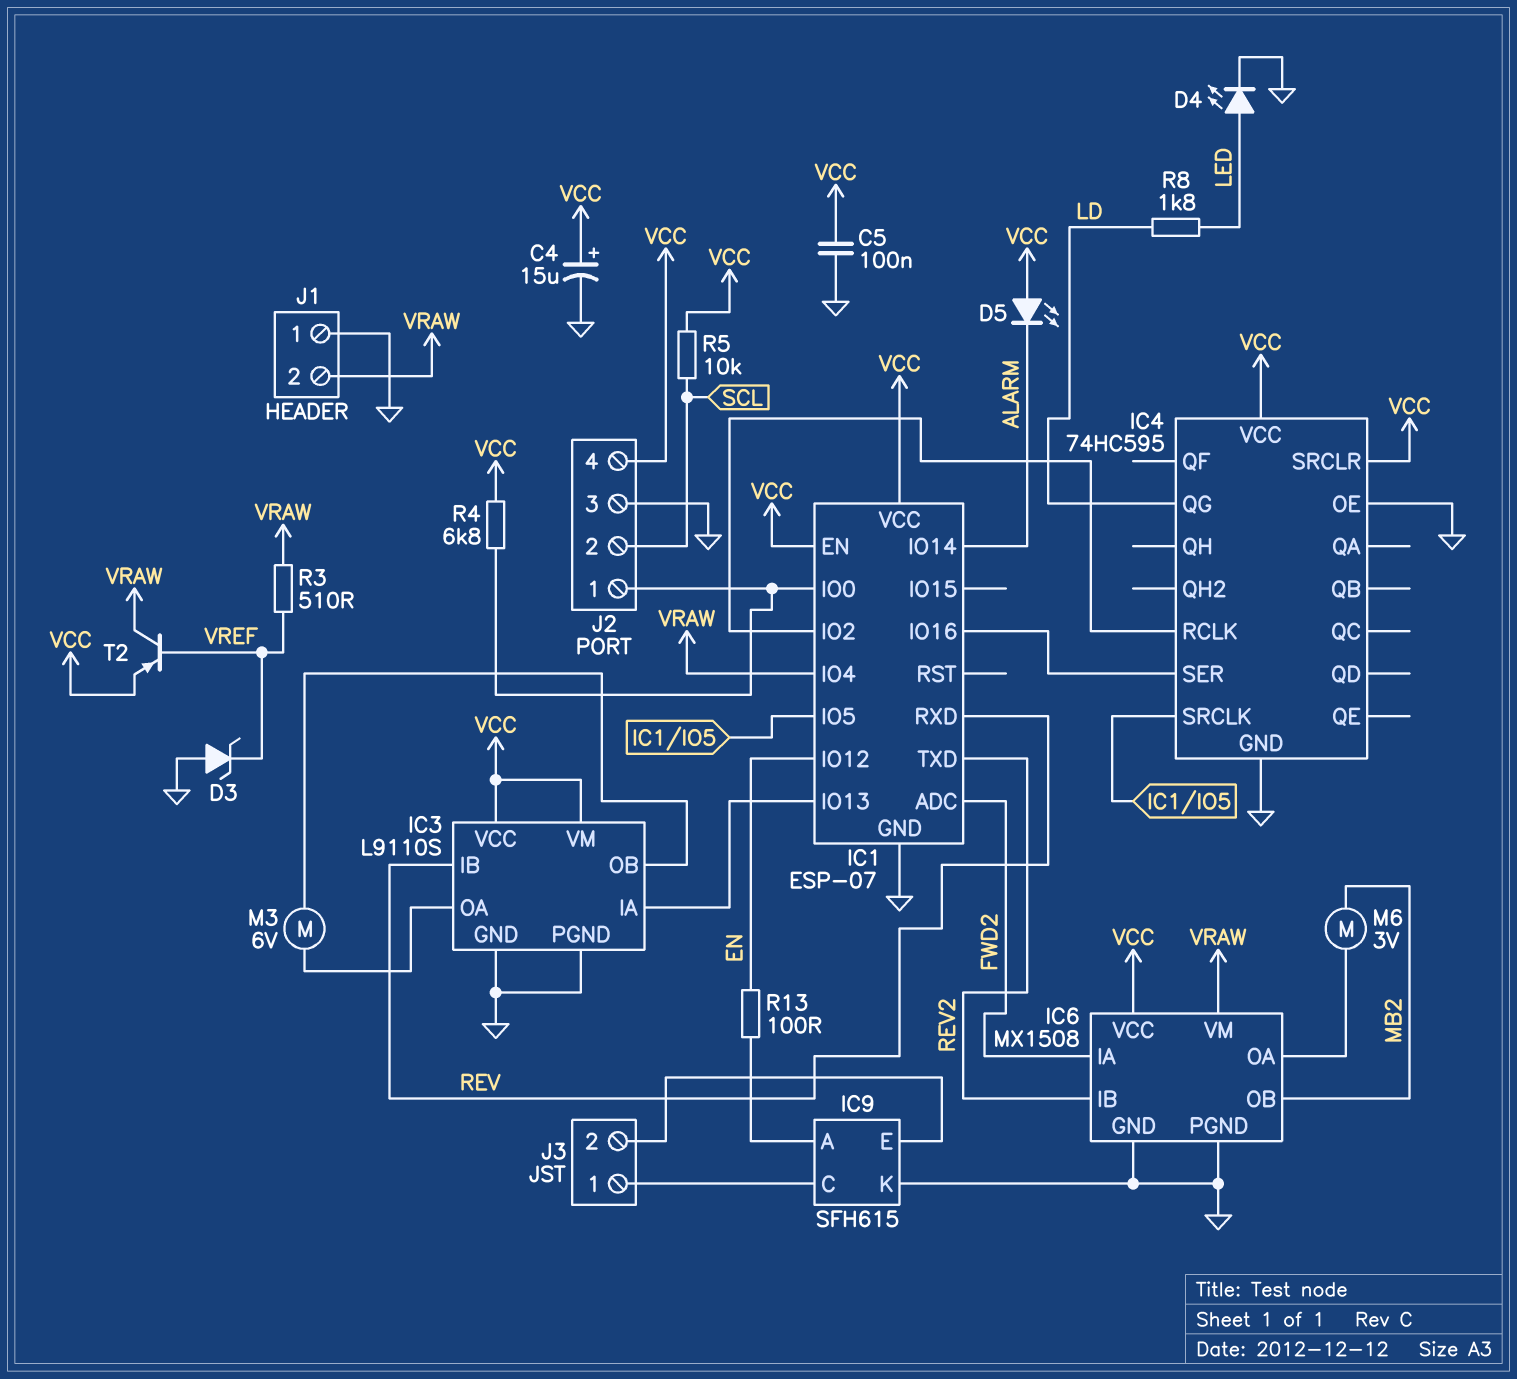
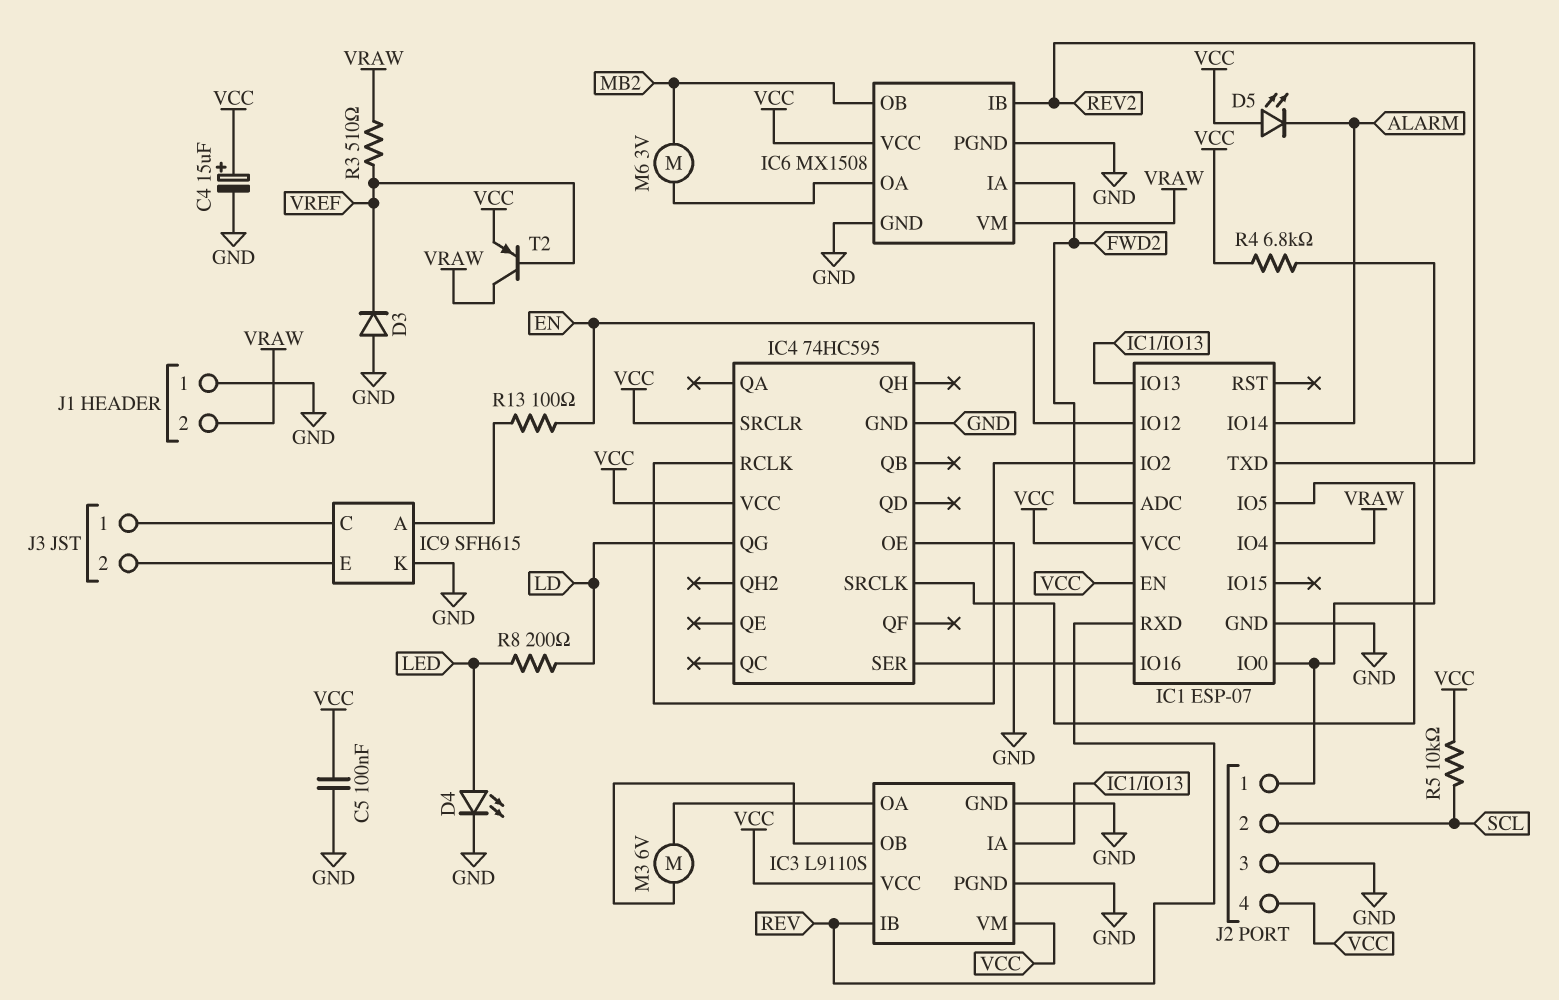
D3: zener (A GND, K VREF) -> diode (A GND, K VREF)
R8: 1.8k (LD, LED) -> 200 (LD, LED)

